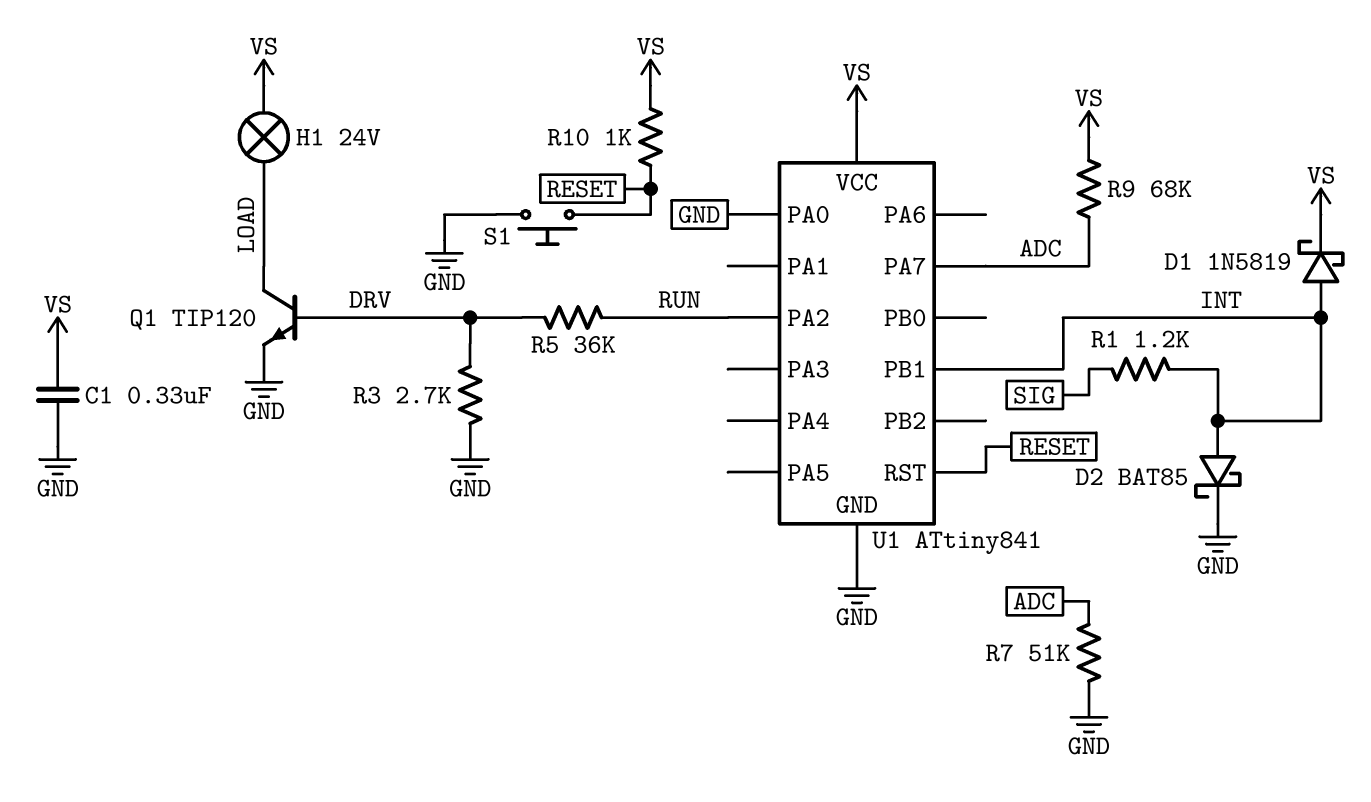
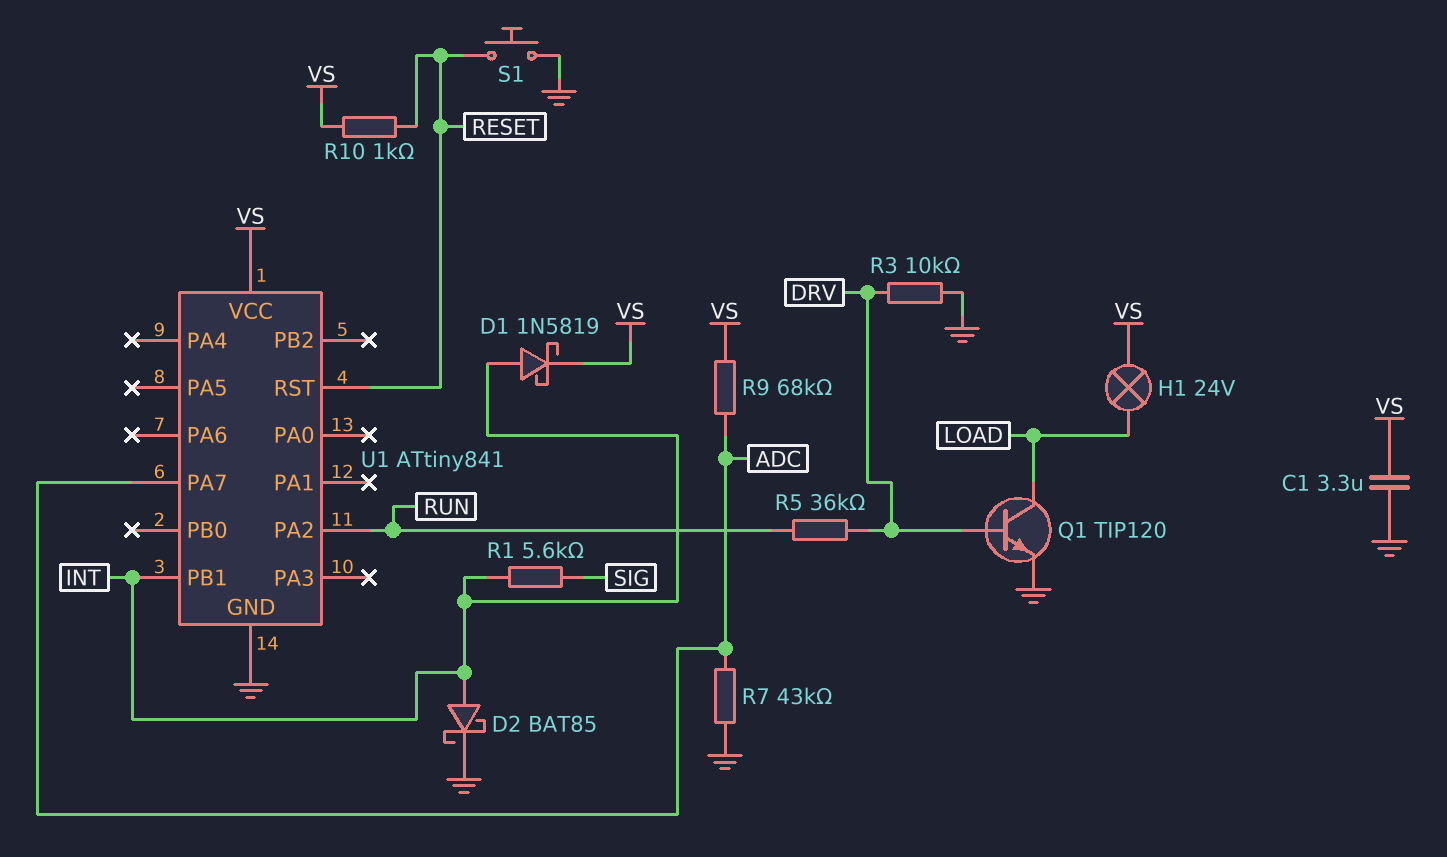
C1: 330nF (GND, VS) -> 3.3uF (GND, VS)
R1: 1.2k (INT, SIG) -> 5.6k (INT, SIG)
R3: 2.7k (DRV, GND) -> 10k (DRV, GND)
R7: 51k (ADC, GND) -> 43k (ADC, GND)
U1 pin PA0: GND -> none

